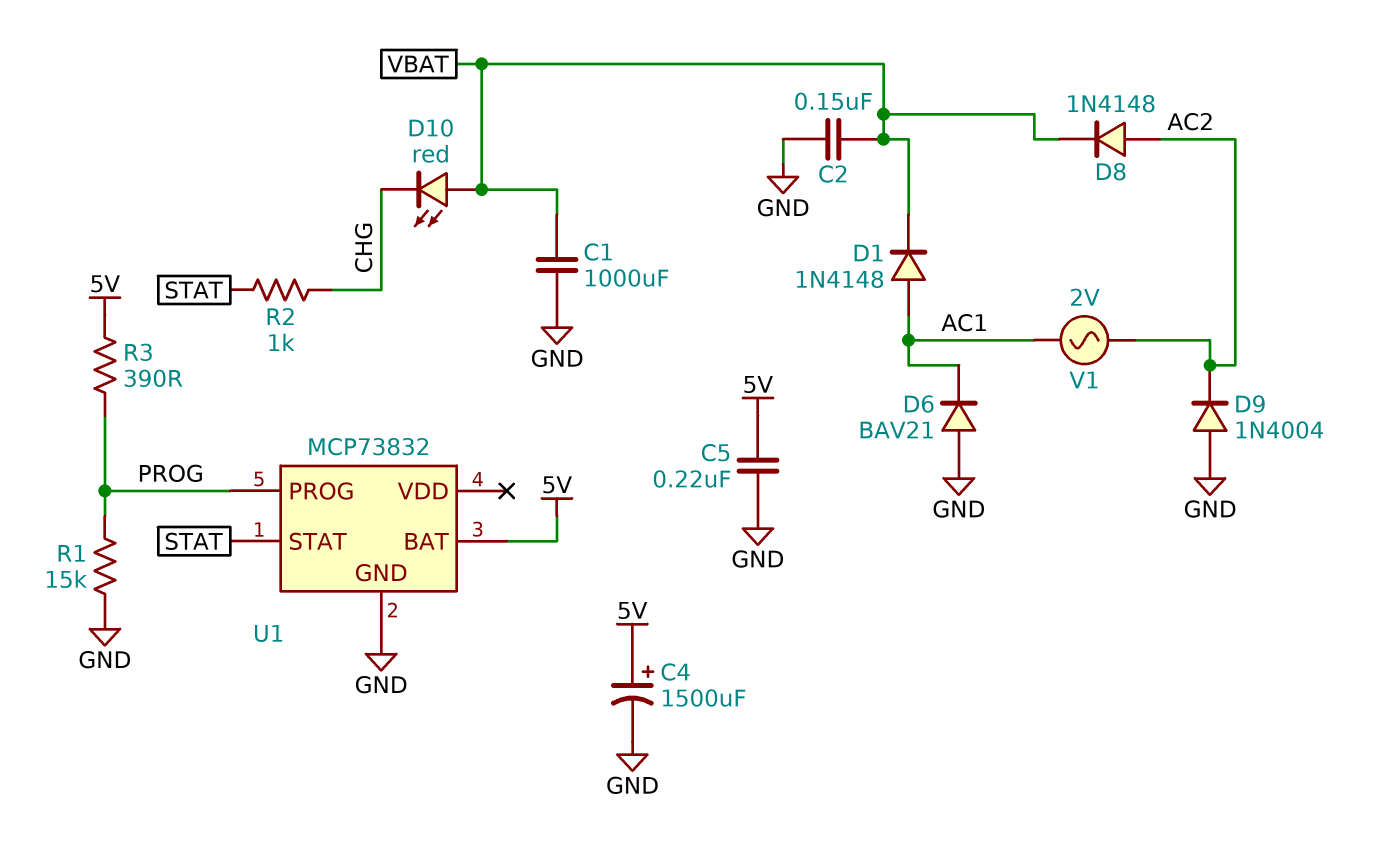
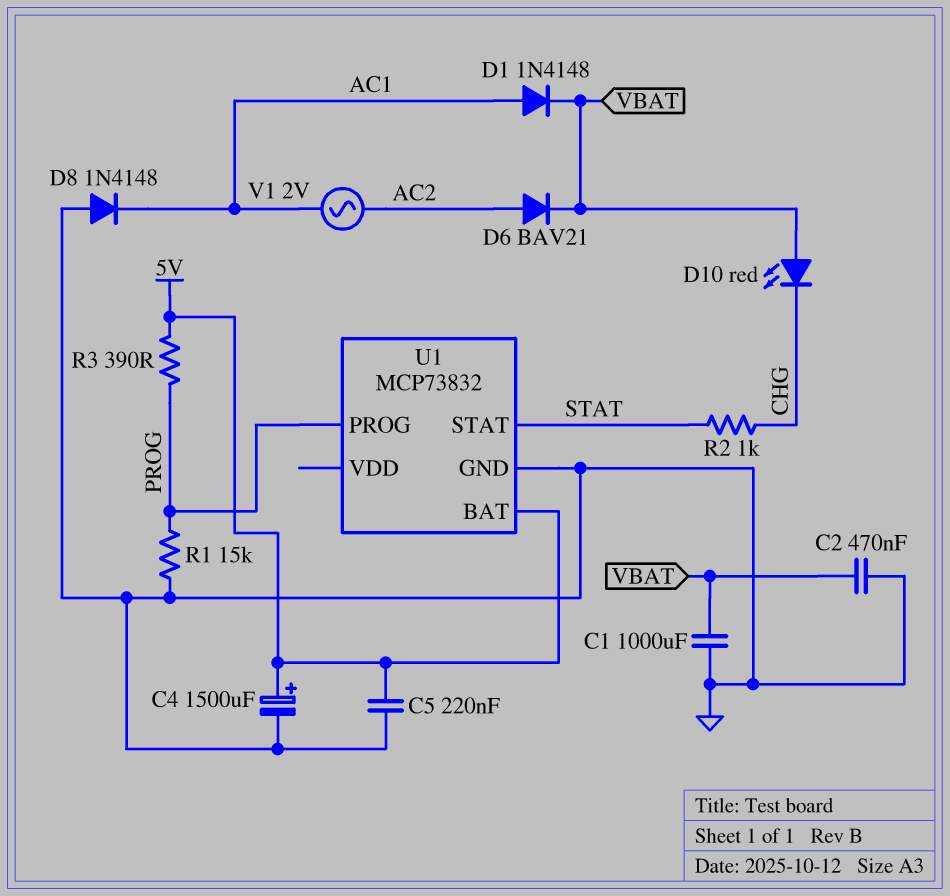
C2: 150nF (GND, VBAT) -> 470nF (GND, VBAT)
D6: diode BAV21 (A GND, K AC1) -> diode BAV21 (A AC2, K VBAT)
D8: diode 1N4148 (A AC2, K VBAT) -> diode 1N4148 (A GND, K AC1)
D9: diode 1N4004 (A GND, K AC2) -> none

